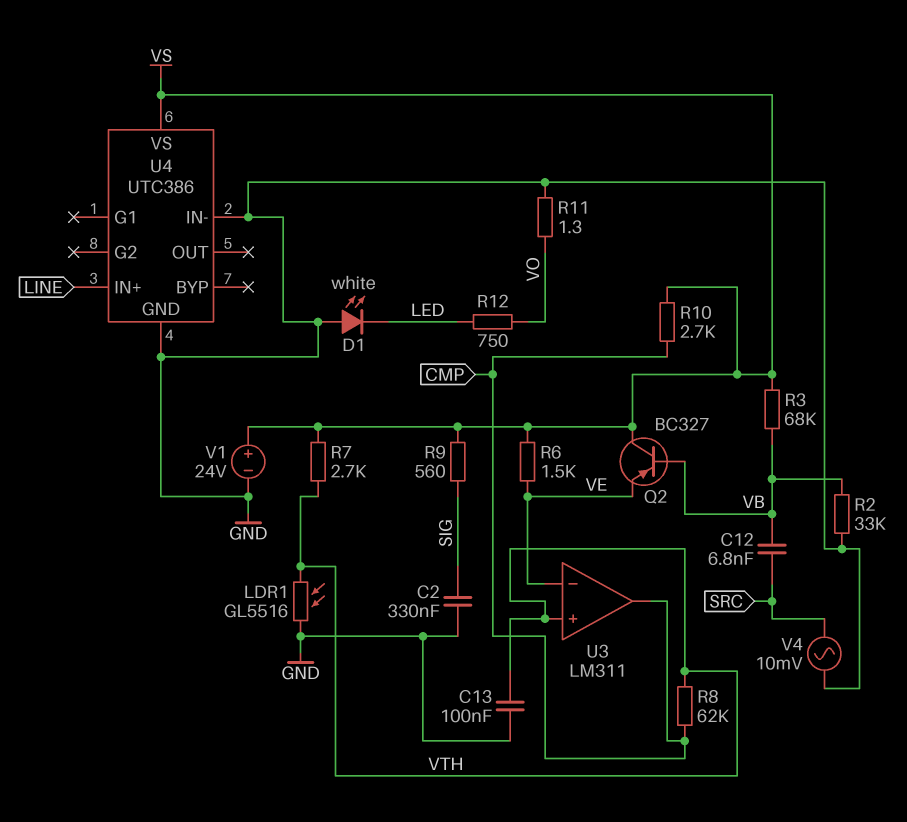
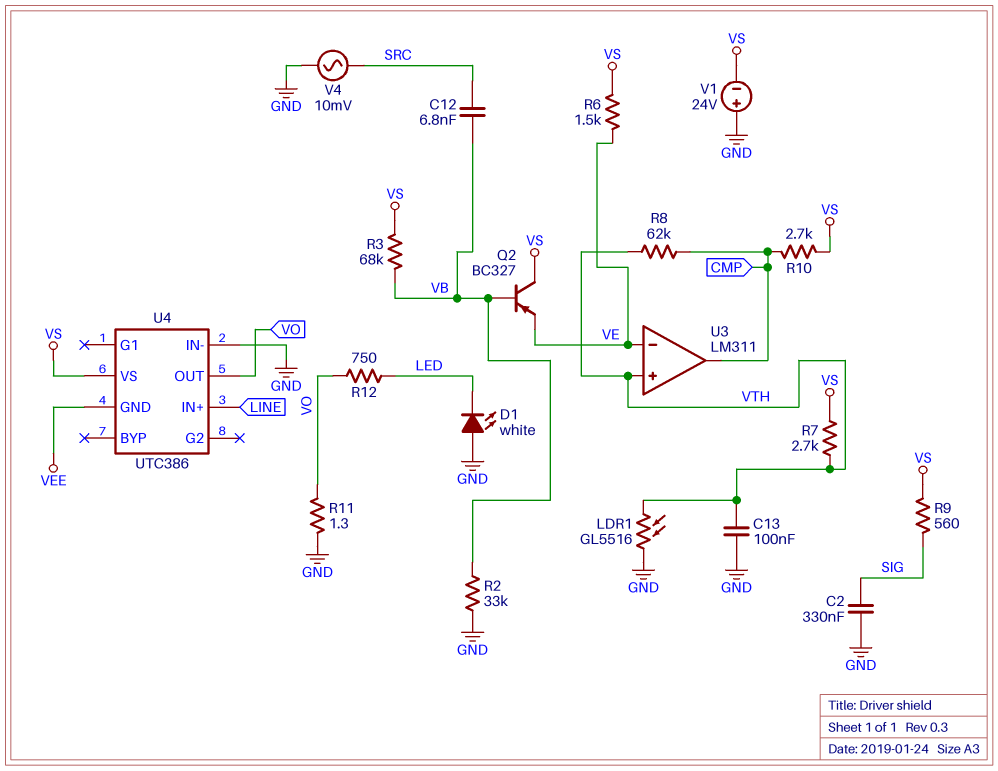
U4 pin GND: GND -> VEE
U4 pin OUT: none -> VO
V1: 24V (plus VS, minus GND) -> 24V (plus GND, minus VS)

